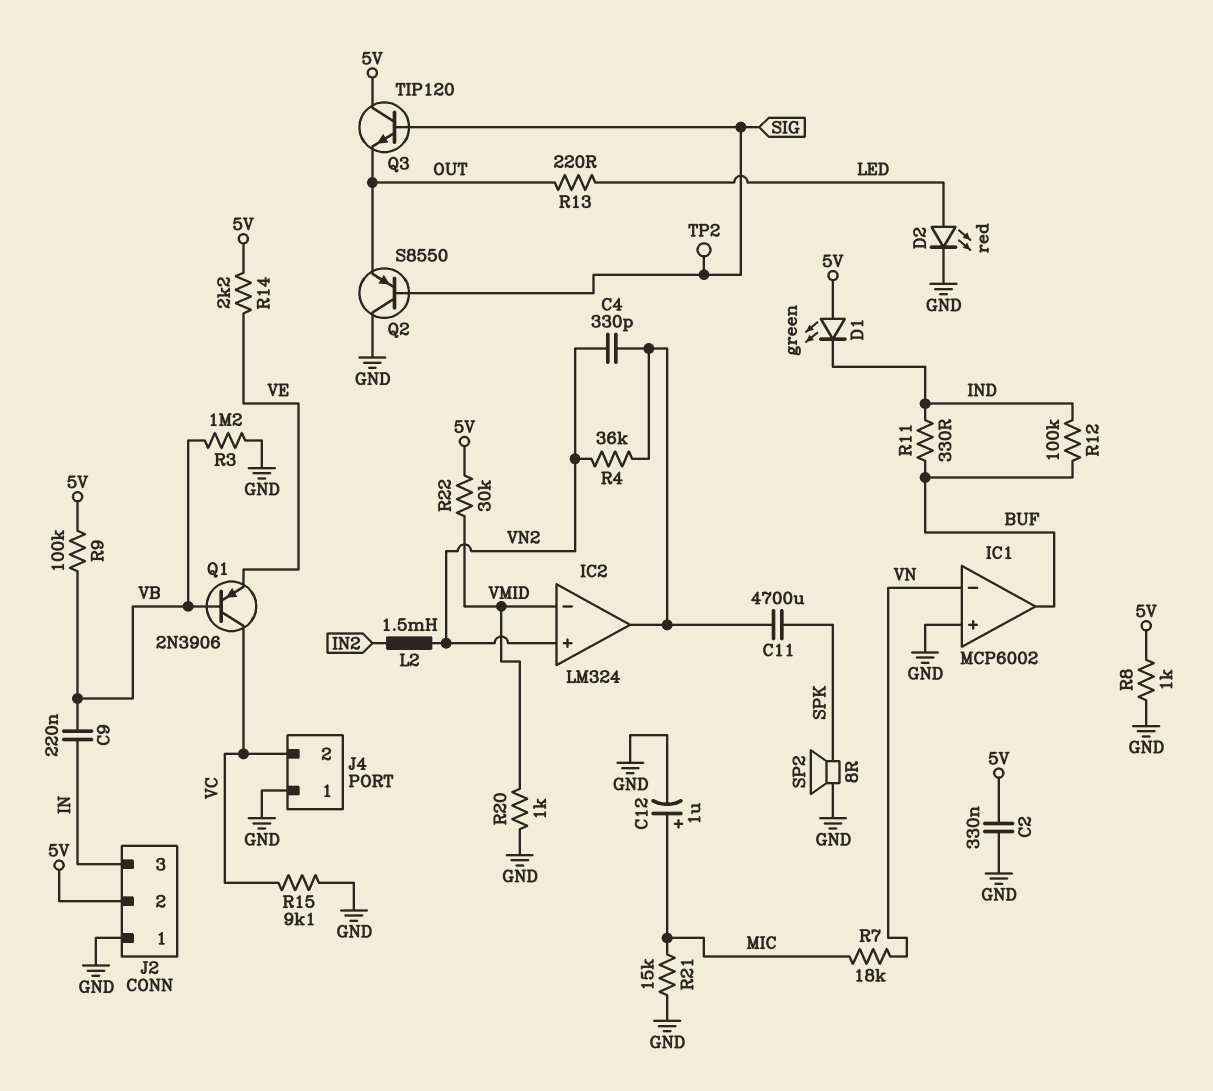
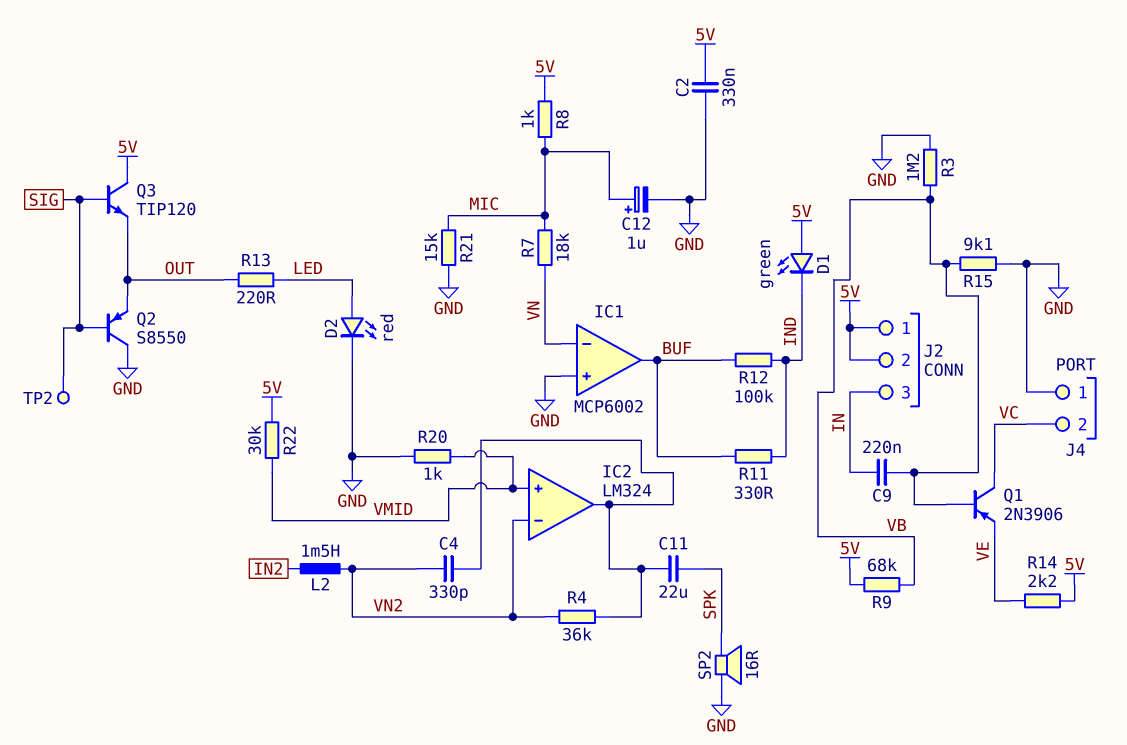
C11: 4700uF (IC2/out, SPK) -> 22uF (IC2/out, SPK)
IC2 pin in+: VN2 -> VMID
IC2 pin in-: VMID -> VN2
J2 pin 1: GND -> 5V
R8: 1k (5V, GND) -> 1k (5V, MIC)
R9: 100k (5V, VB) -> 68k (5V, VB)
R15: 9.1k (GND, VC) -> 9.1k (GND, VB)
SP2: speaker 8R (GND, SPK) -> speaker 16R (GND, SPK)

